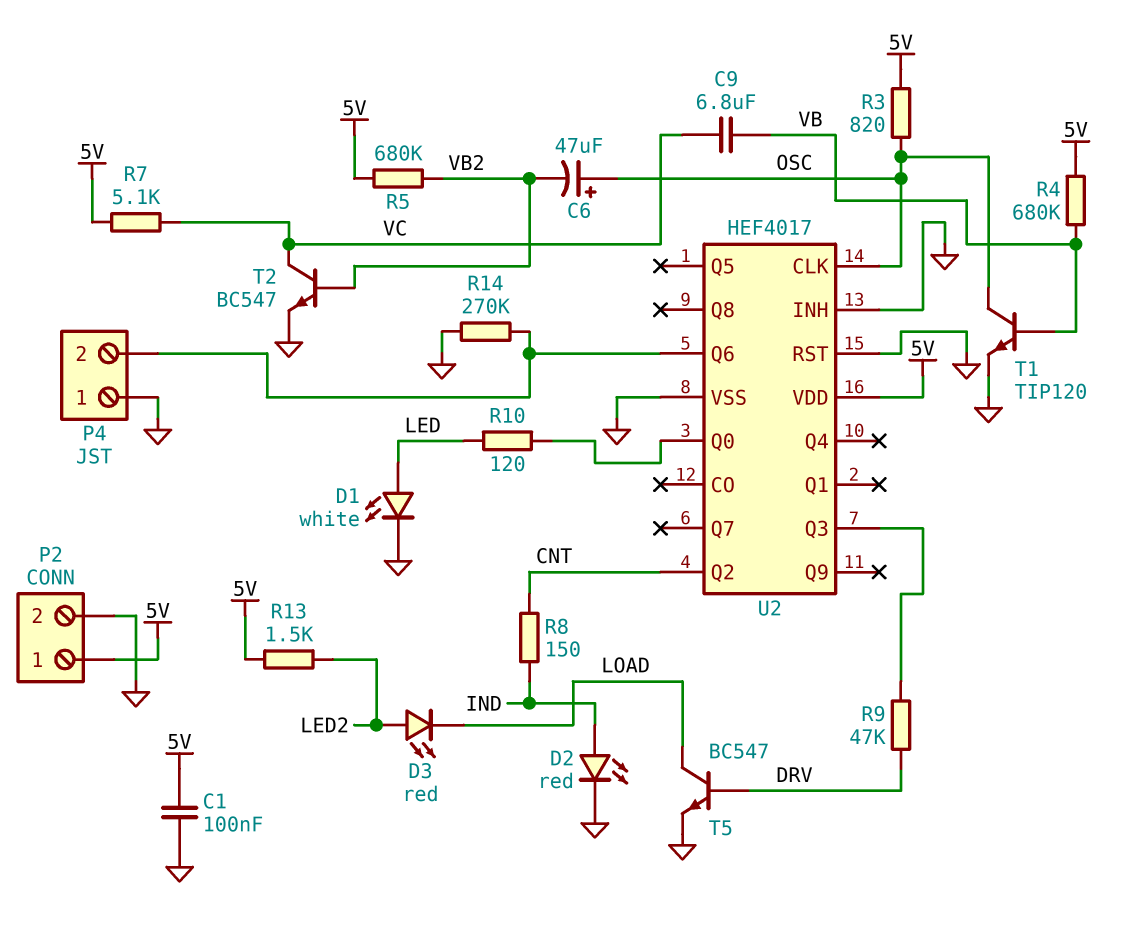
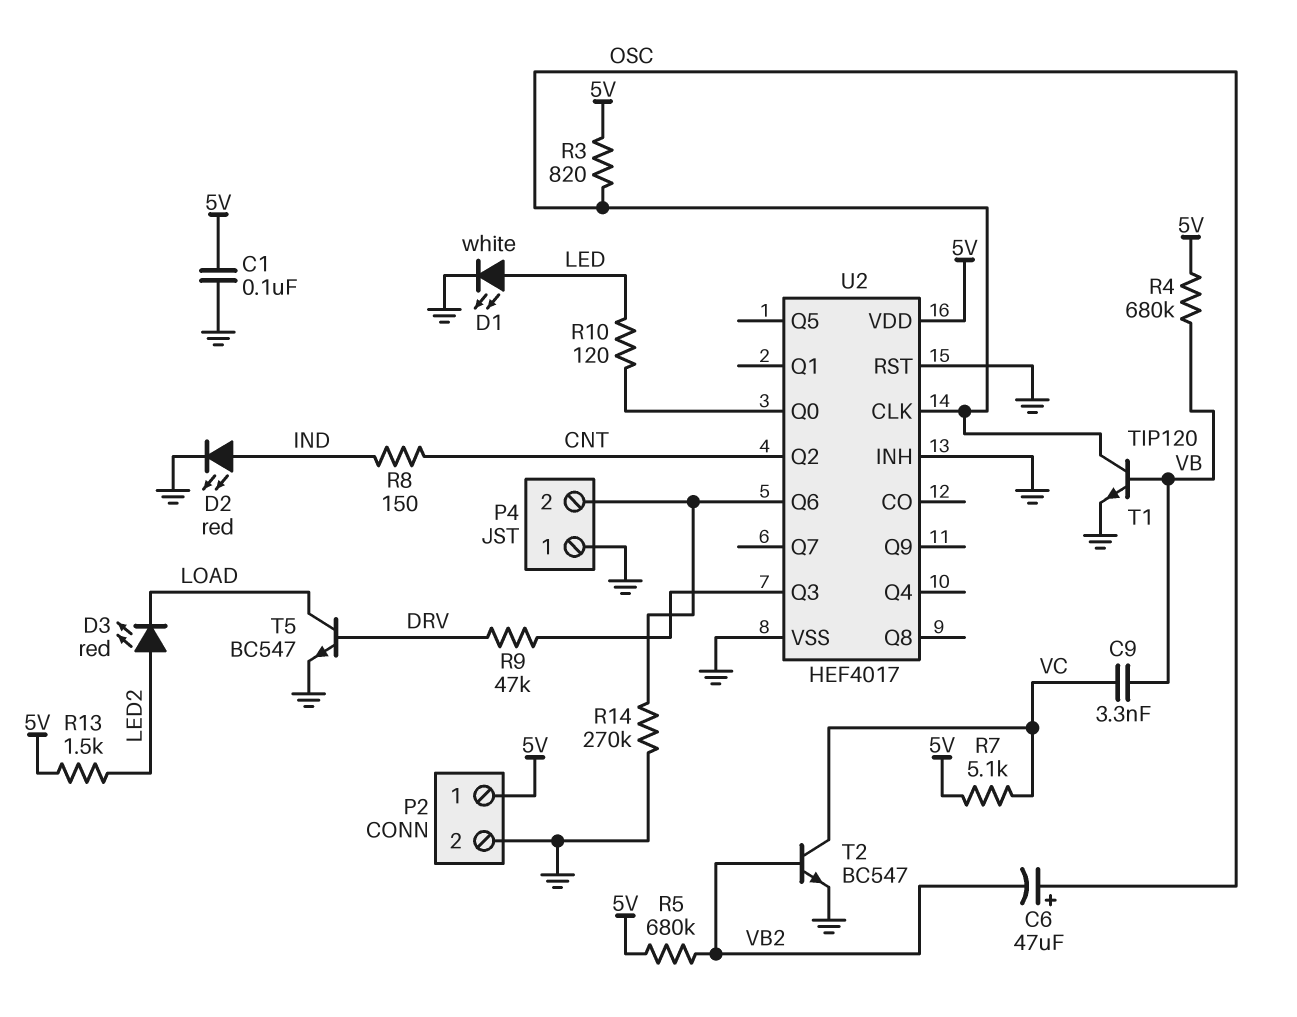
C9: 6.8uF (VB, VC) -> 3.3nF (VB, VC)

